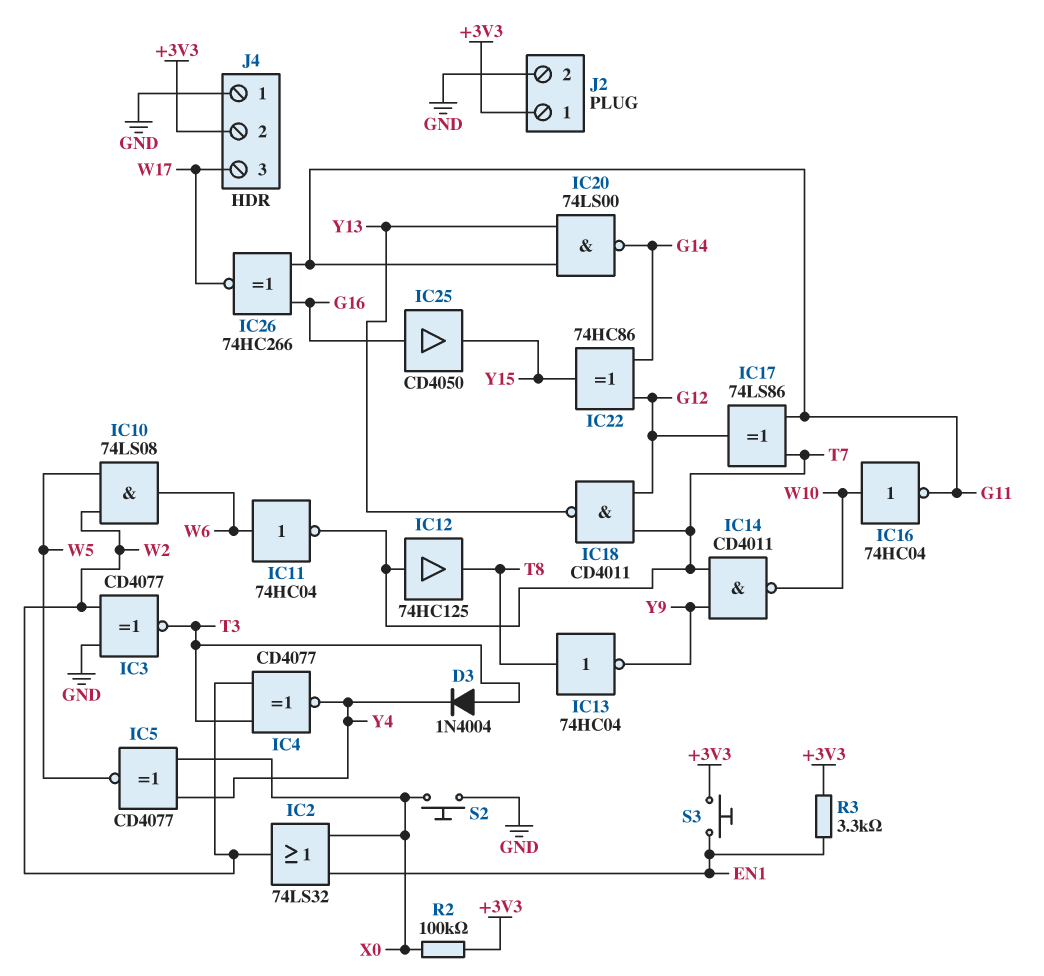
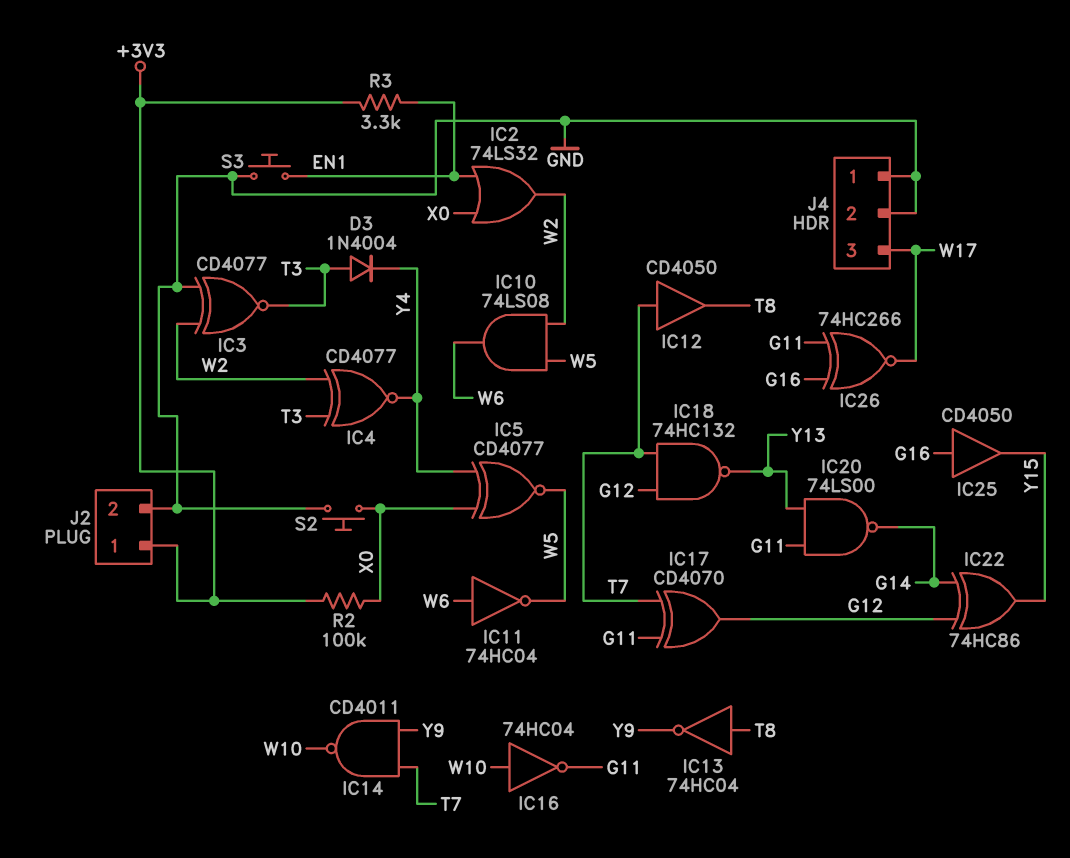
IC11: NOT 74HC04 (in W6, out T7) -> NOT 74HC04 (in W6, out W5)
IC12: buffer 74HC125 (in T7, out T8) -> buffer CD4050 (in T7, out T8)
IC17: XOR 74LS86 (in G11, in T7, out G12) -> XOR CD4070 (in G11, in T7, out G12)
IC18: NAND CD4011 (in G12, in T7, out Y13) -> NAND 74HC132 (in G12, in T7, out Y13)
J4 pin 2: +3V3 -> GND
S3: button (+3V3, EN1) -> button (EN1, GND)

